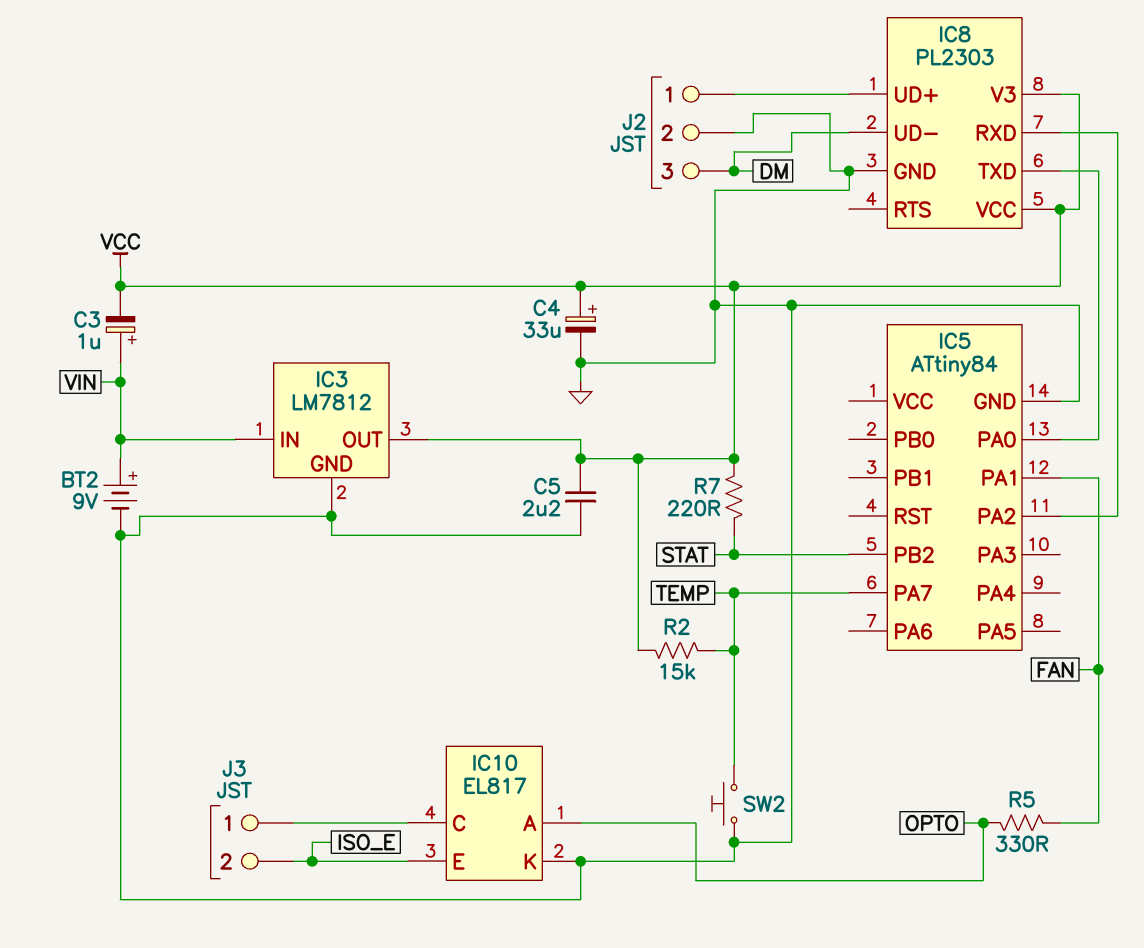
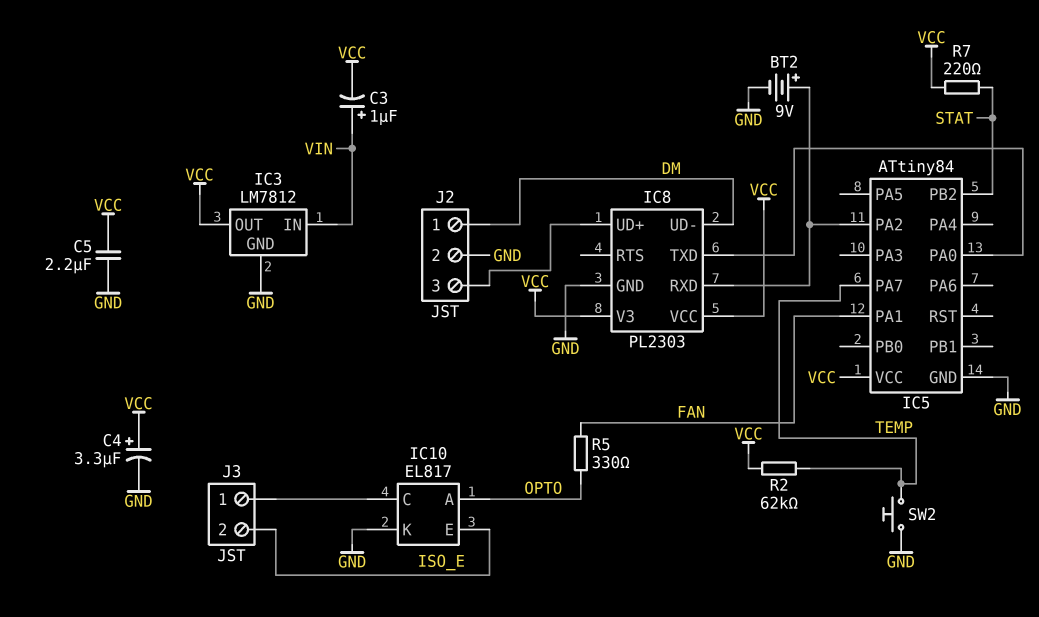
BT2: 9V (plus VIN, minus GND) -> 9V (plus IC5/PA2, minus GND)
C4: 33uF (plus VCC, minus GND) -> 3.3uF (plus VCC, minus GND)
IC5 pin VCC: none -> VCC
J2 pin 1: IC8/UD+ -> DM
J2 pin 3: DM -> IC8/UD+
R2: 15k (TEMP, VCC) -> 62k (TEMP, VCC)

